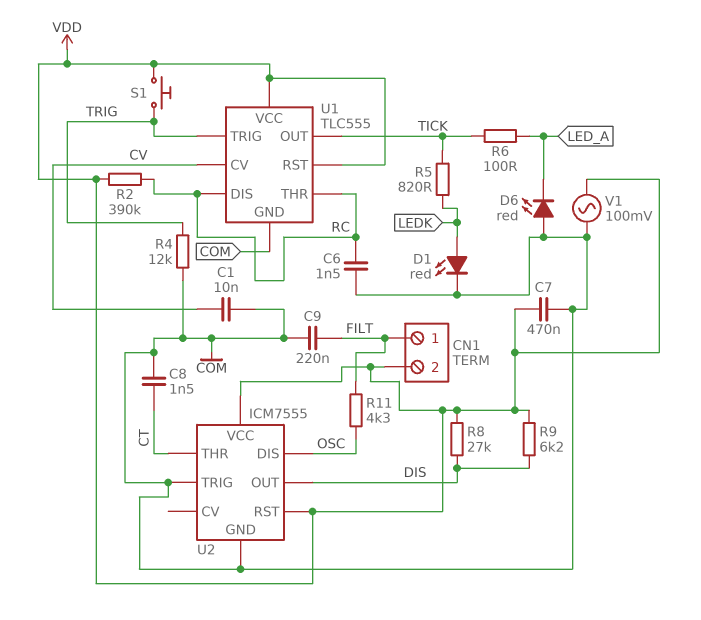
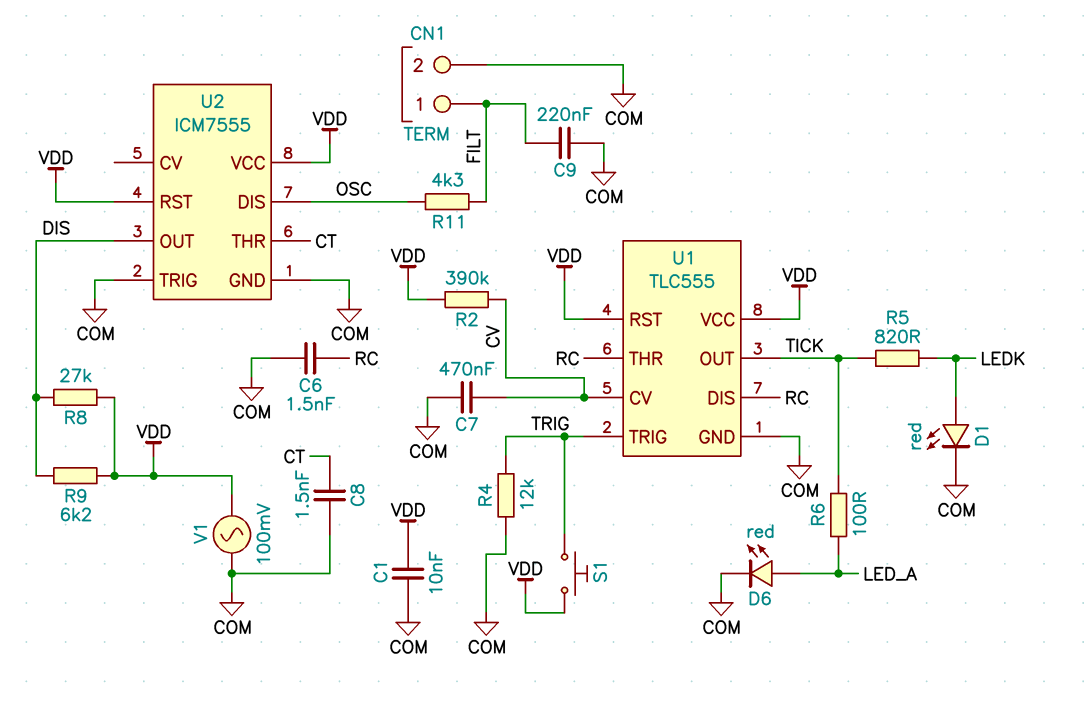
C1: 10nF (COM, CV) -> 10nF (COM, VDD)
C7: 470nF (COM, VDD) -> 470nF (COM, CV)
CN1 pin 2: VDD -> COM
D6: LED red (A COM, K LED_A) -> LED red (A LED_A, K COM)
R2: 390k (RC, VDD) -> 390k (CV, VDD)

